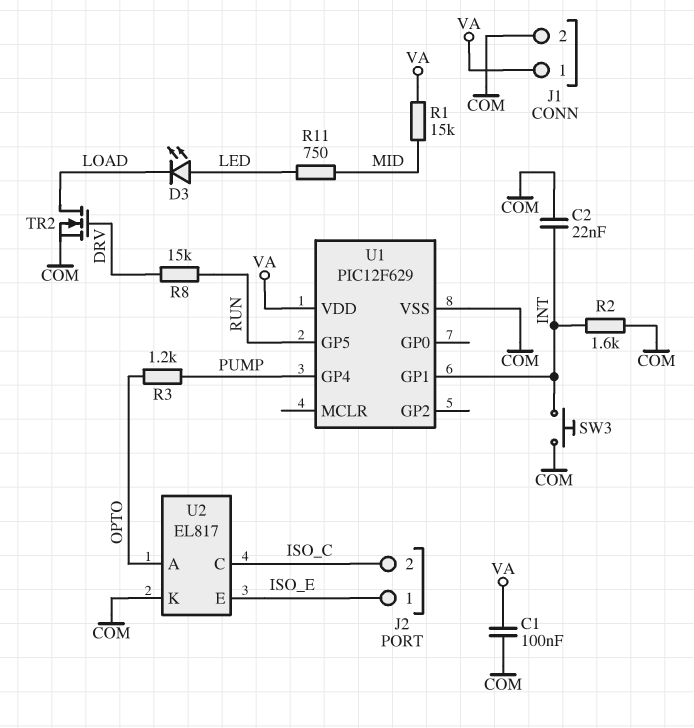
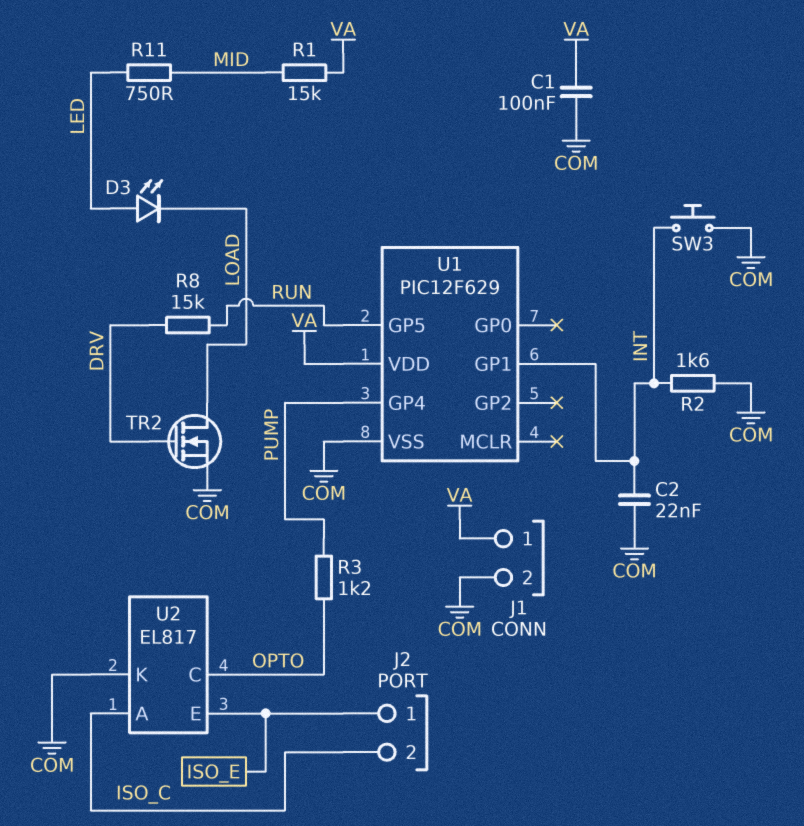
U2 pin A: OPTO -> ISO_C
U2 pin C: ISO_C -> OPTO

